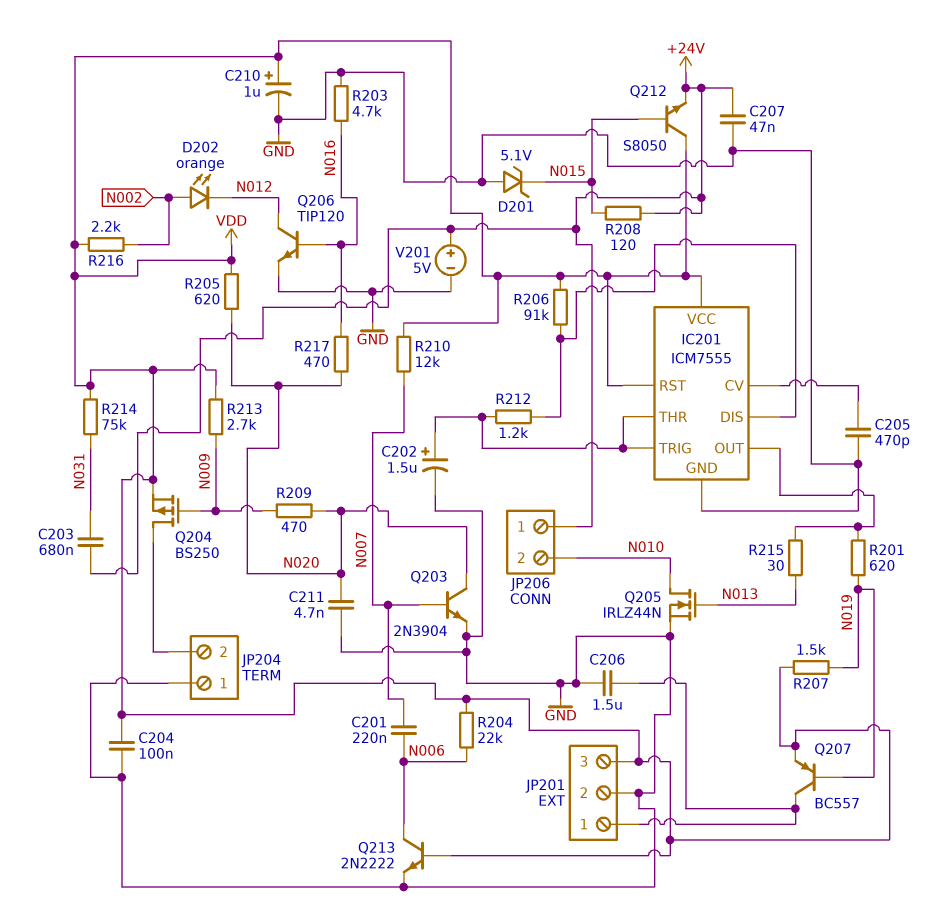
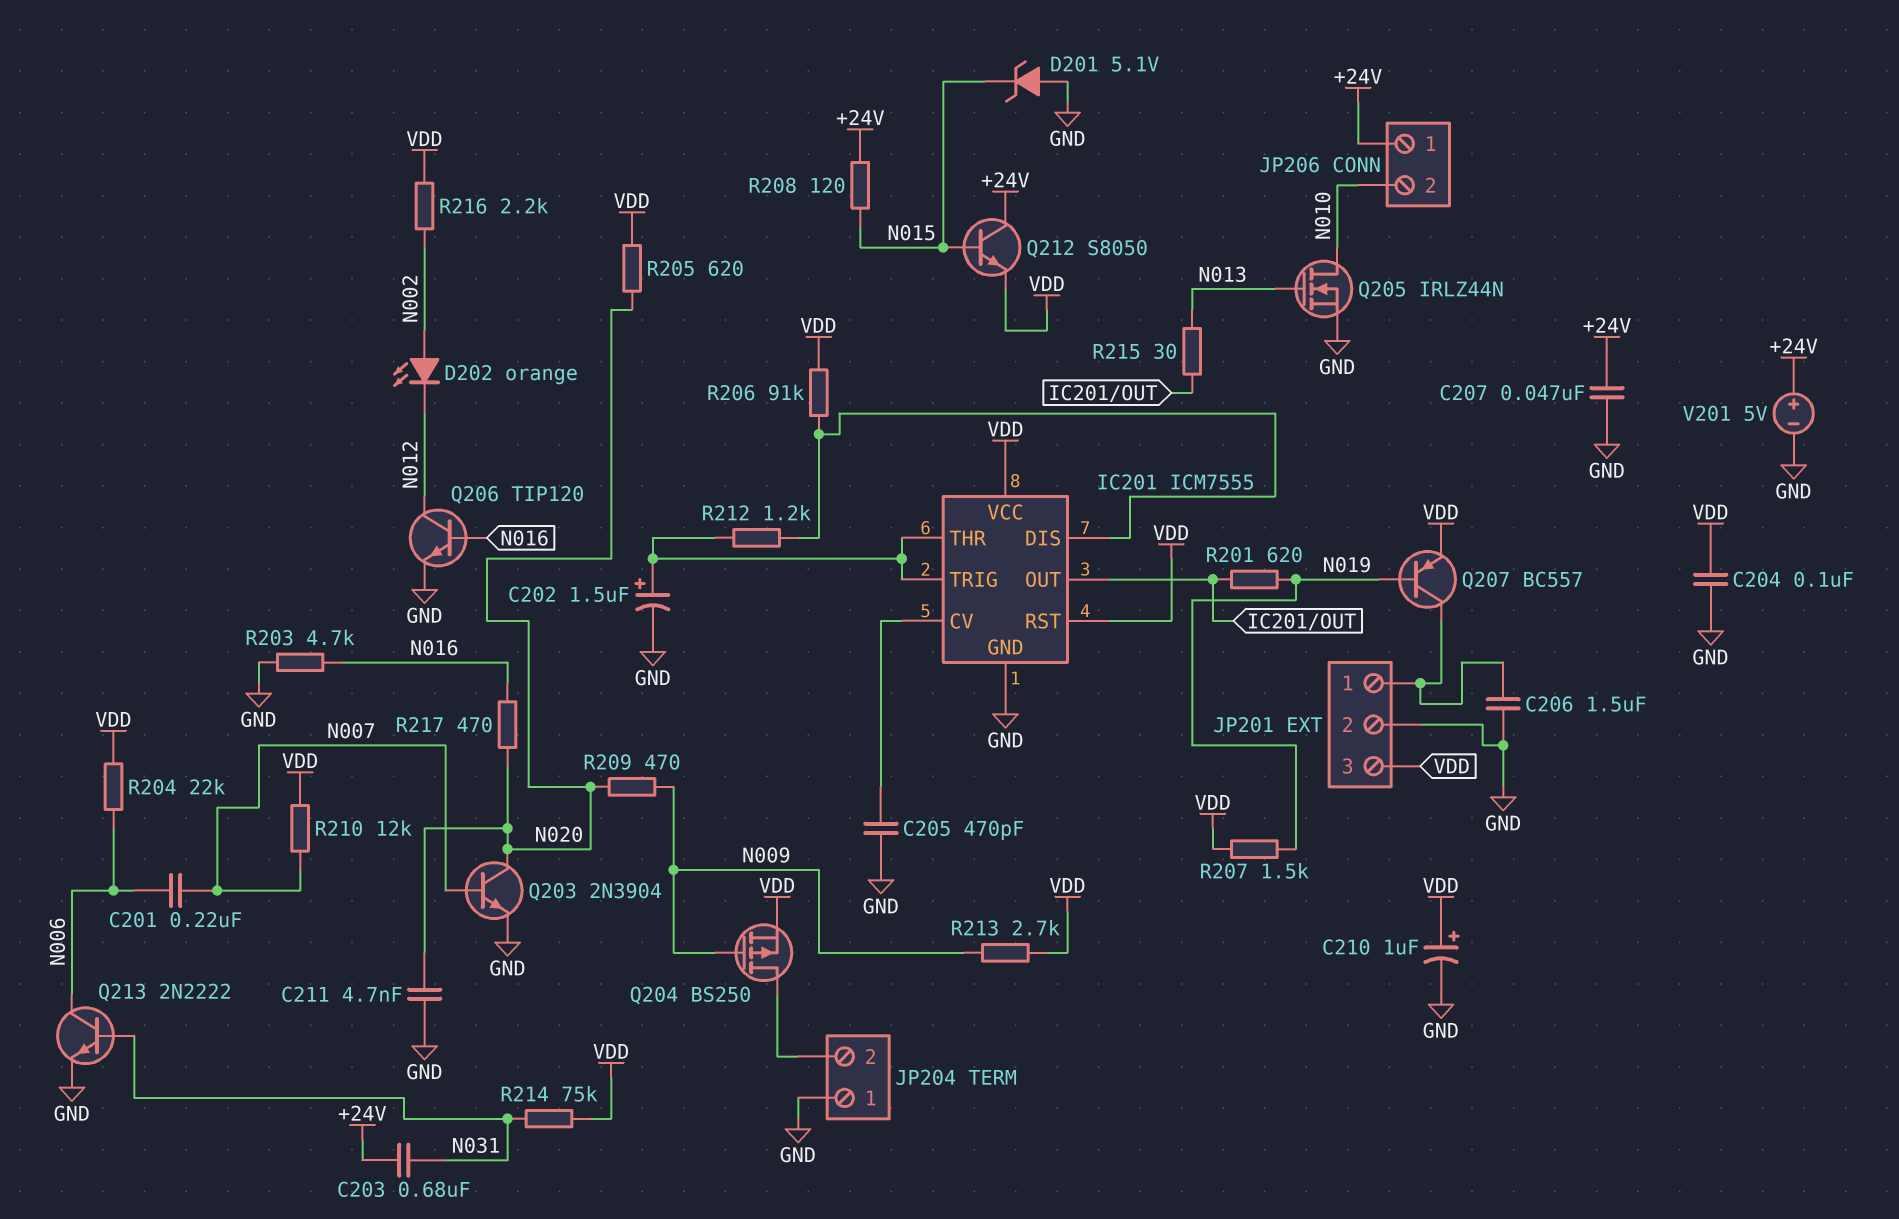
Q212: NPN S8050 (B N015, C VDD, E +24V) -> NPN S8050 (B N015, C +24V, E VDD)
Q213: NPN 2N2222 (B VDD, C N006, E GND) -> NPN 2N2222 (B N031, C N006, E GND)

